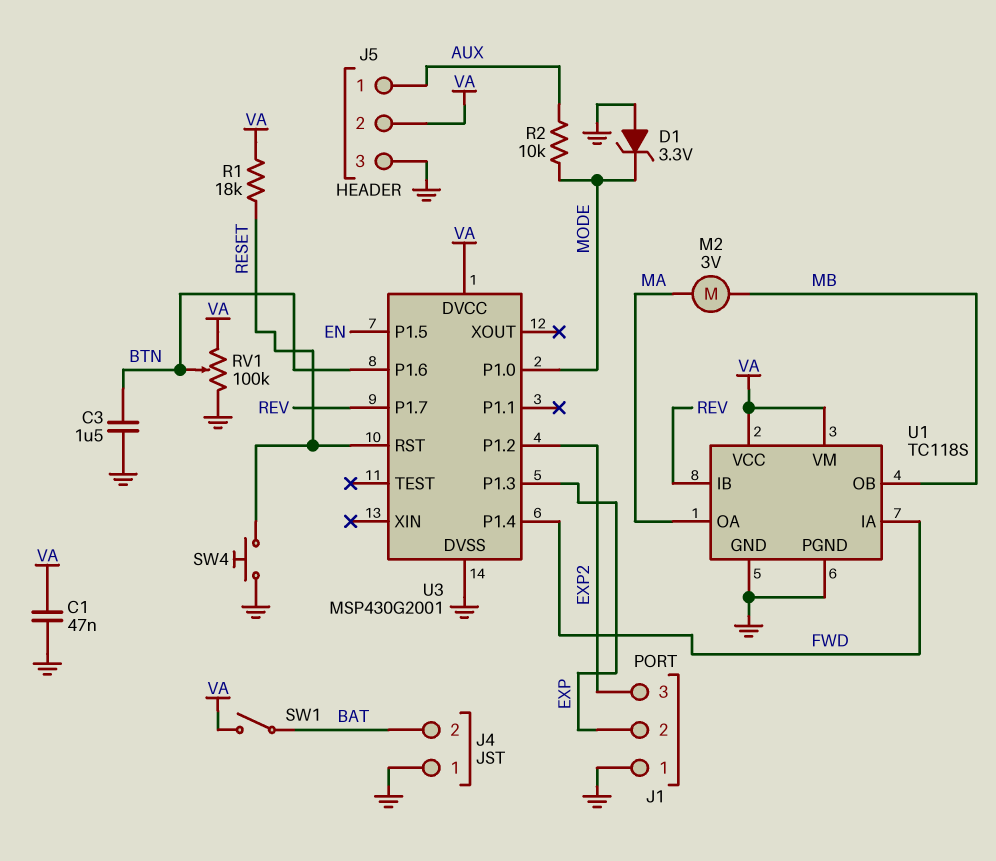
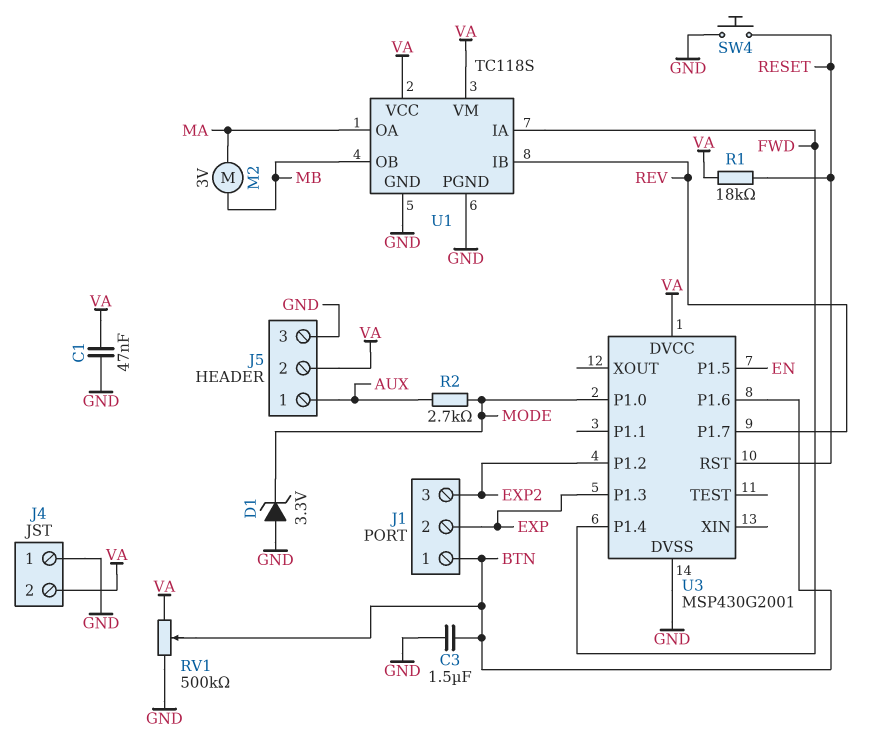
J1 pin 1: GND -> BTN
J4 pin 2: BAT -> VA
R2: 10k (AUX, MODE) -> 2.7k (AUX, MODE)
RV1: 100k (GND, VA, wiper BTN) -> 500k (GND, VA, wiper BTN)
SW1: switch (BAT, VA) -> none

